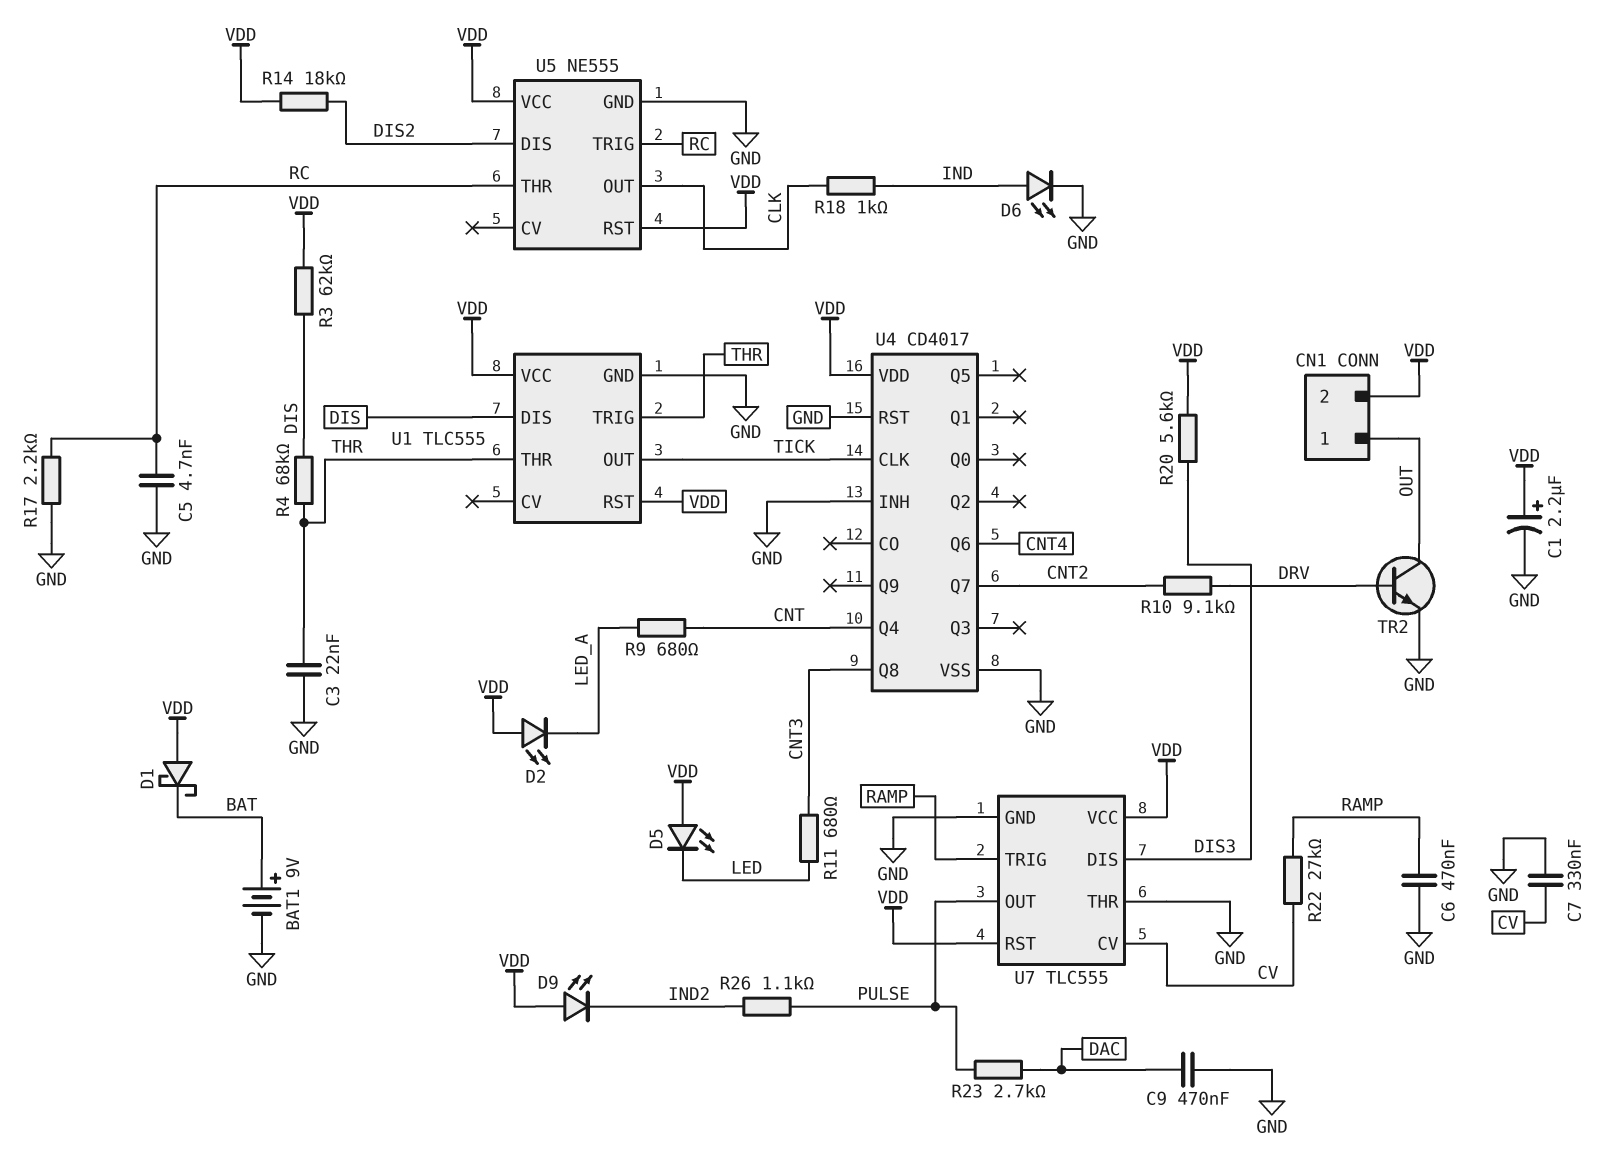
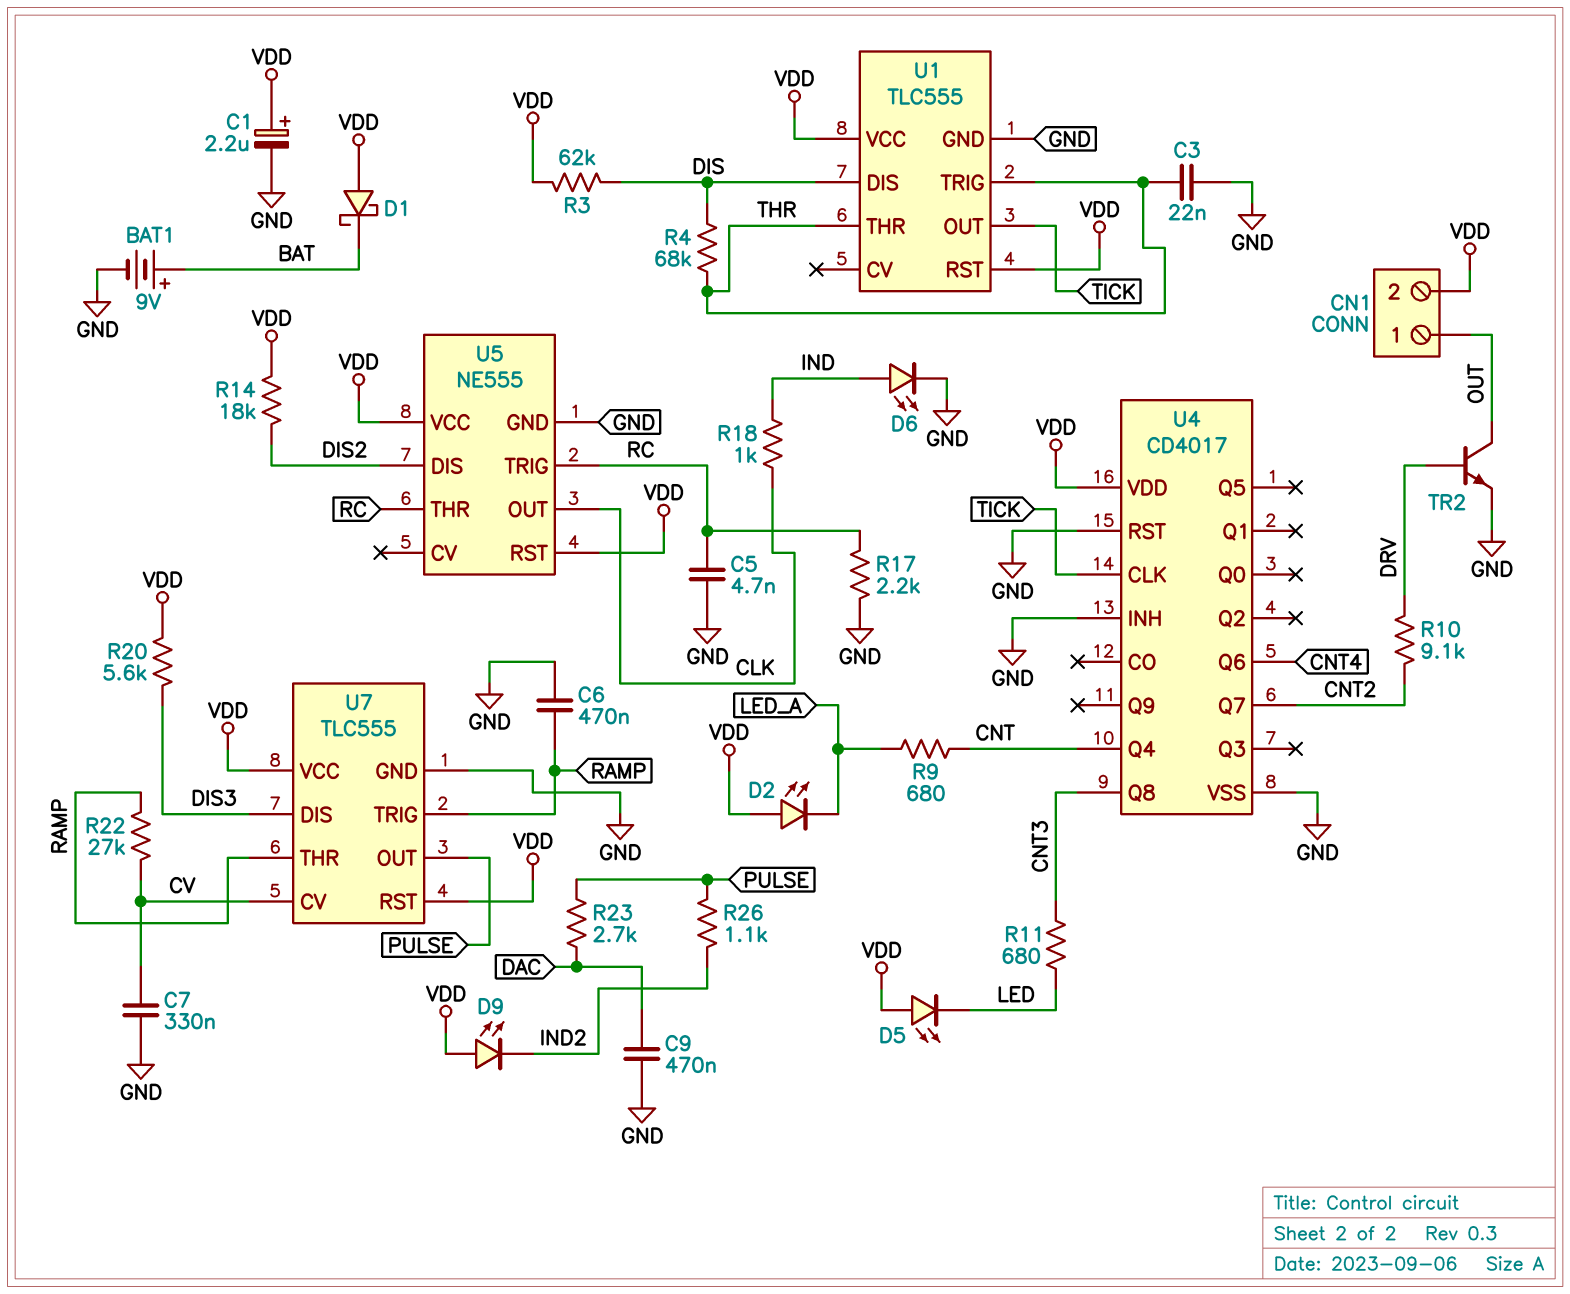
U7 pin THR: GND -> RAMP

